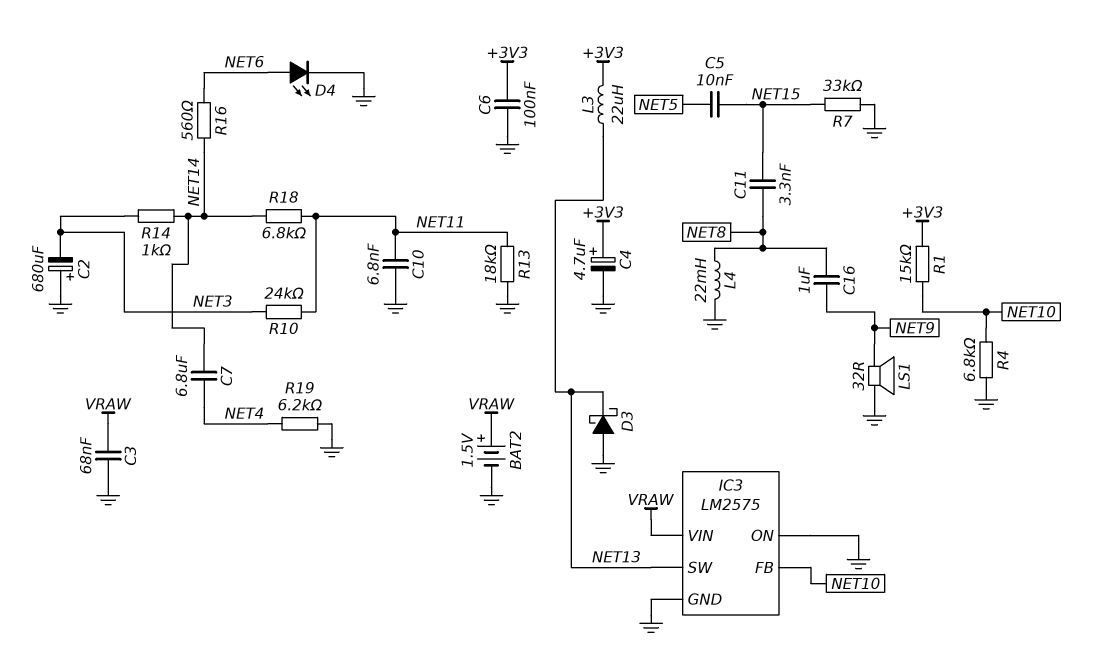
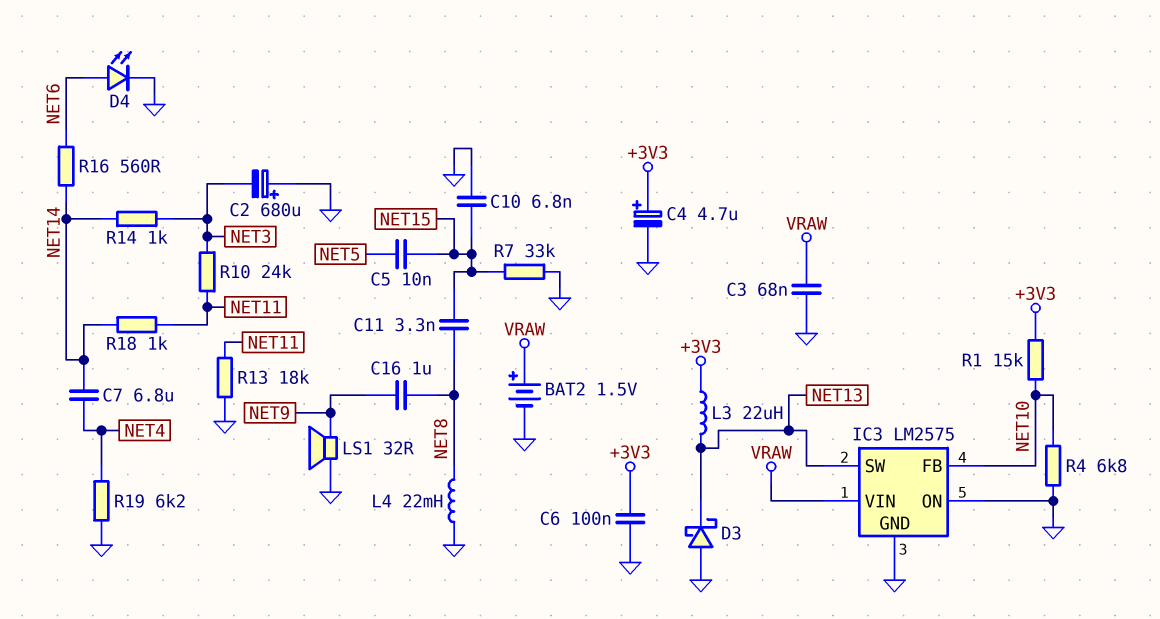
C10: 6.8nF (GND, NET11) -> 6.8nF (GND, NET15)
R18: 6.8k (NET11, NET14) -> 1k (NET11, NET14)

